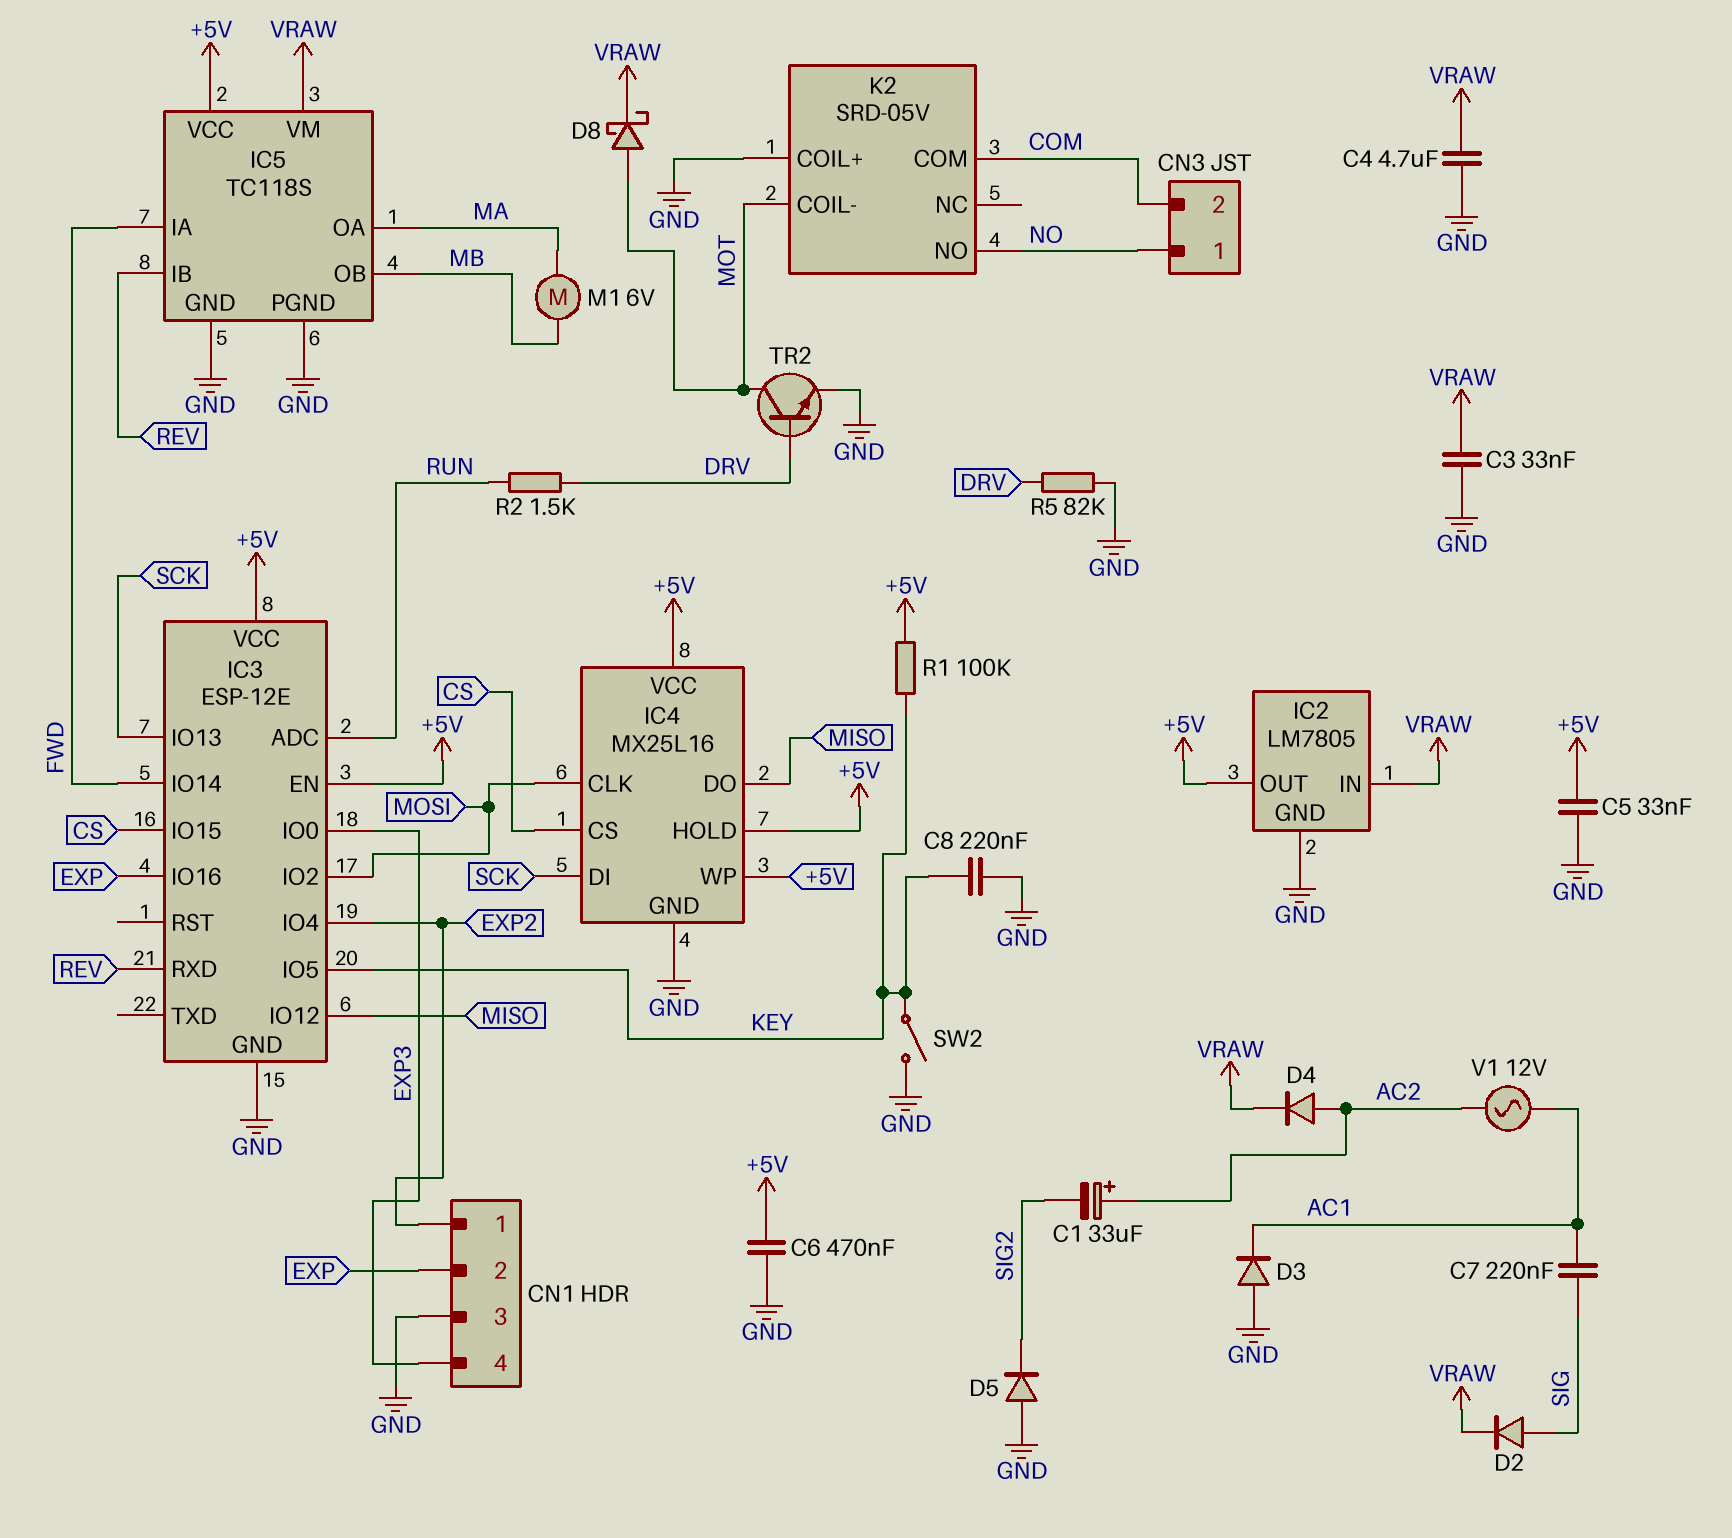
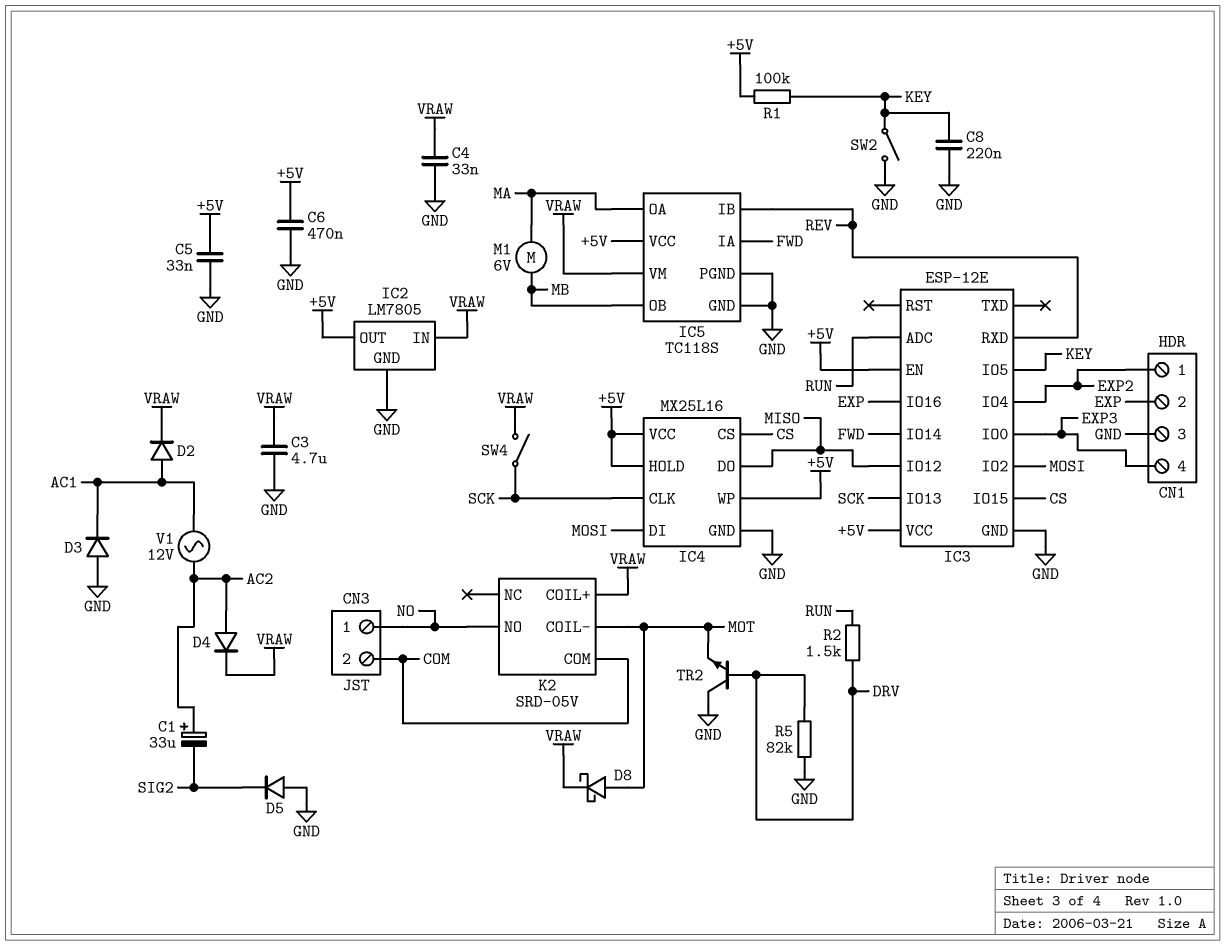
C3: 33nF (GND, VRAW) -> 4.7uF (GND, VRAW)
C4: 4.7uF (GND, VRAW) -> 33nF (GND, VRAW)
C7: 220nF (AC1, SIG) -> none
D2: diode (A SIG, K VRAW) -> diode (A AC1, K VRAW)
IC4 pin CLK: MOSI -> SCK
IC4 pin DI: SCK -> MOSI
K2 pin COIL+: GND -> VRAW
SW4: none -> switch (SCK, VRAW)
TR2: NPN (B DRV, C MOT, E GND) -> NPN (B DRV, C GND, E MOT)

